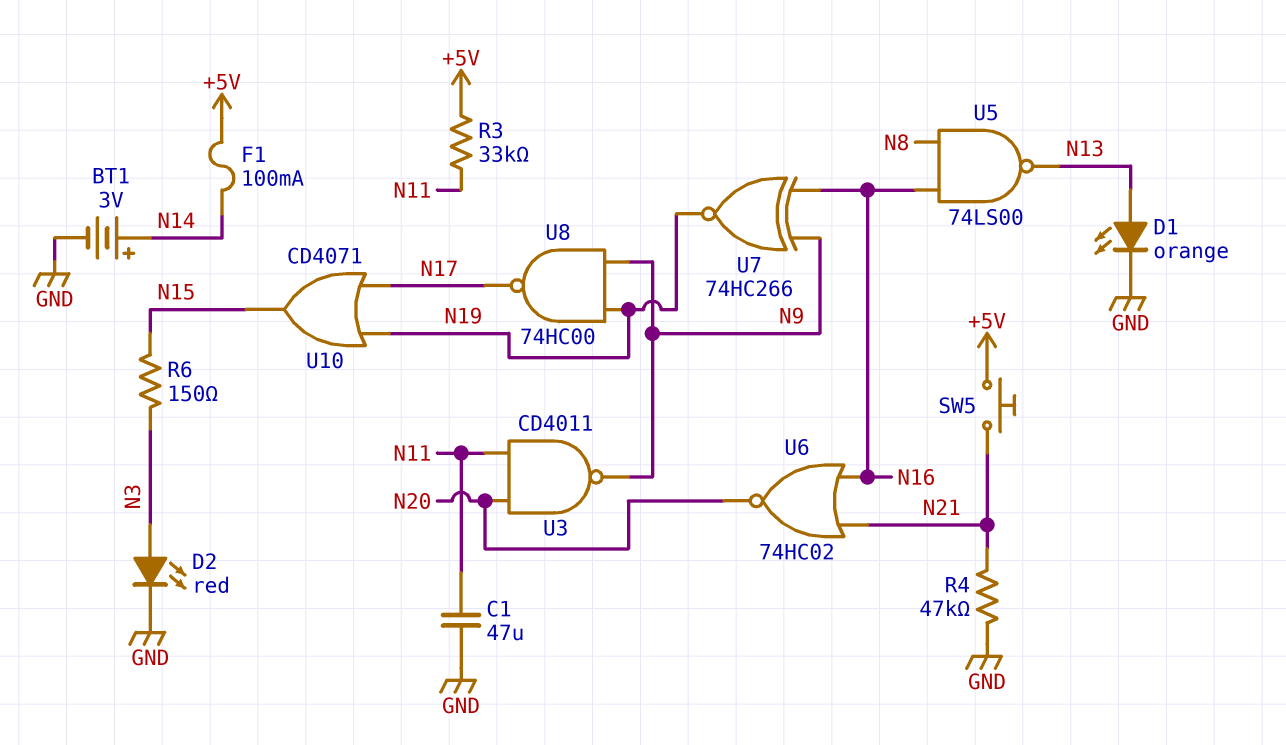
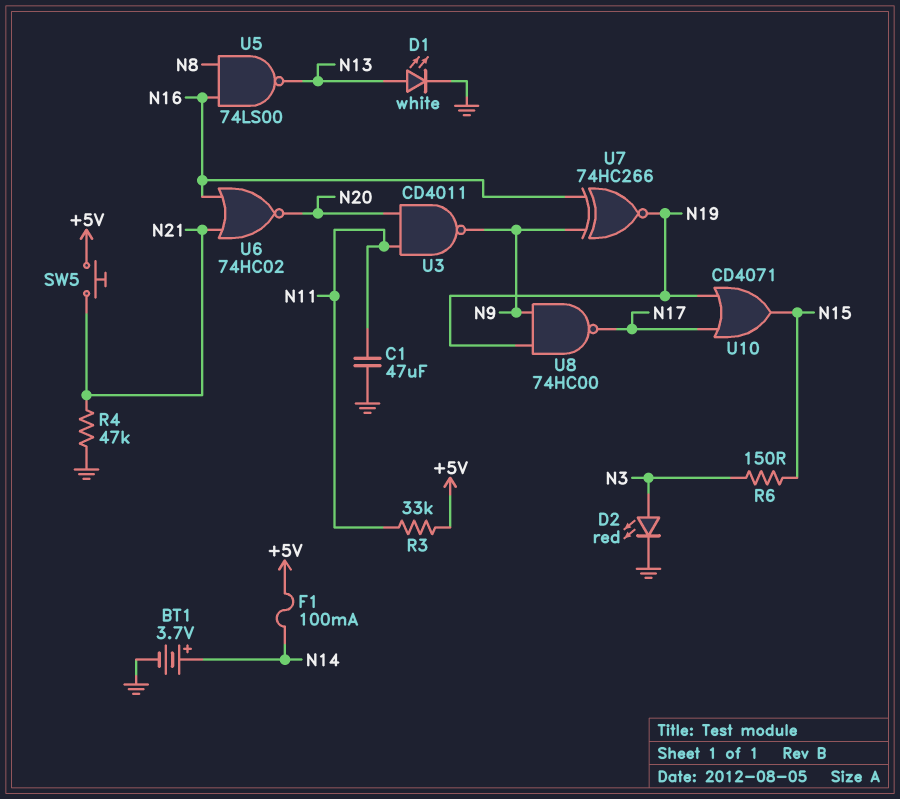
BT1: 3V (plus N14, minus GND) -> 3.7V (plus N14, minus GND)
D1: LED orange (A N13, K GND) -> LED white (A N13, K GND)

